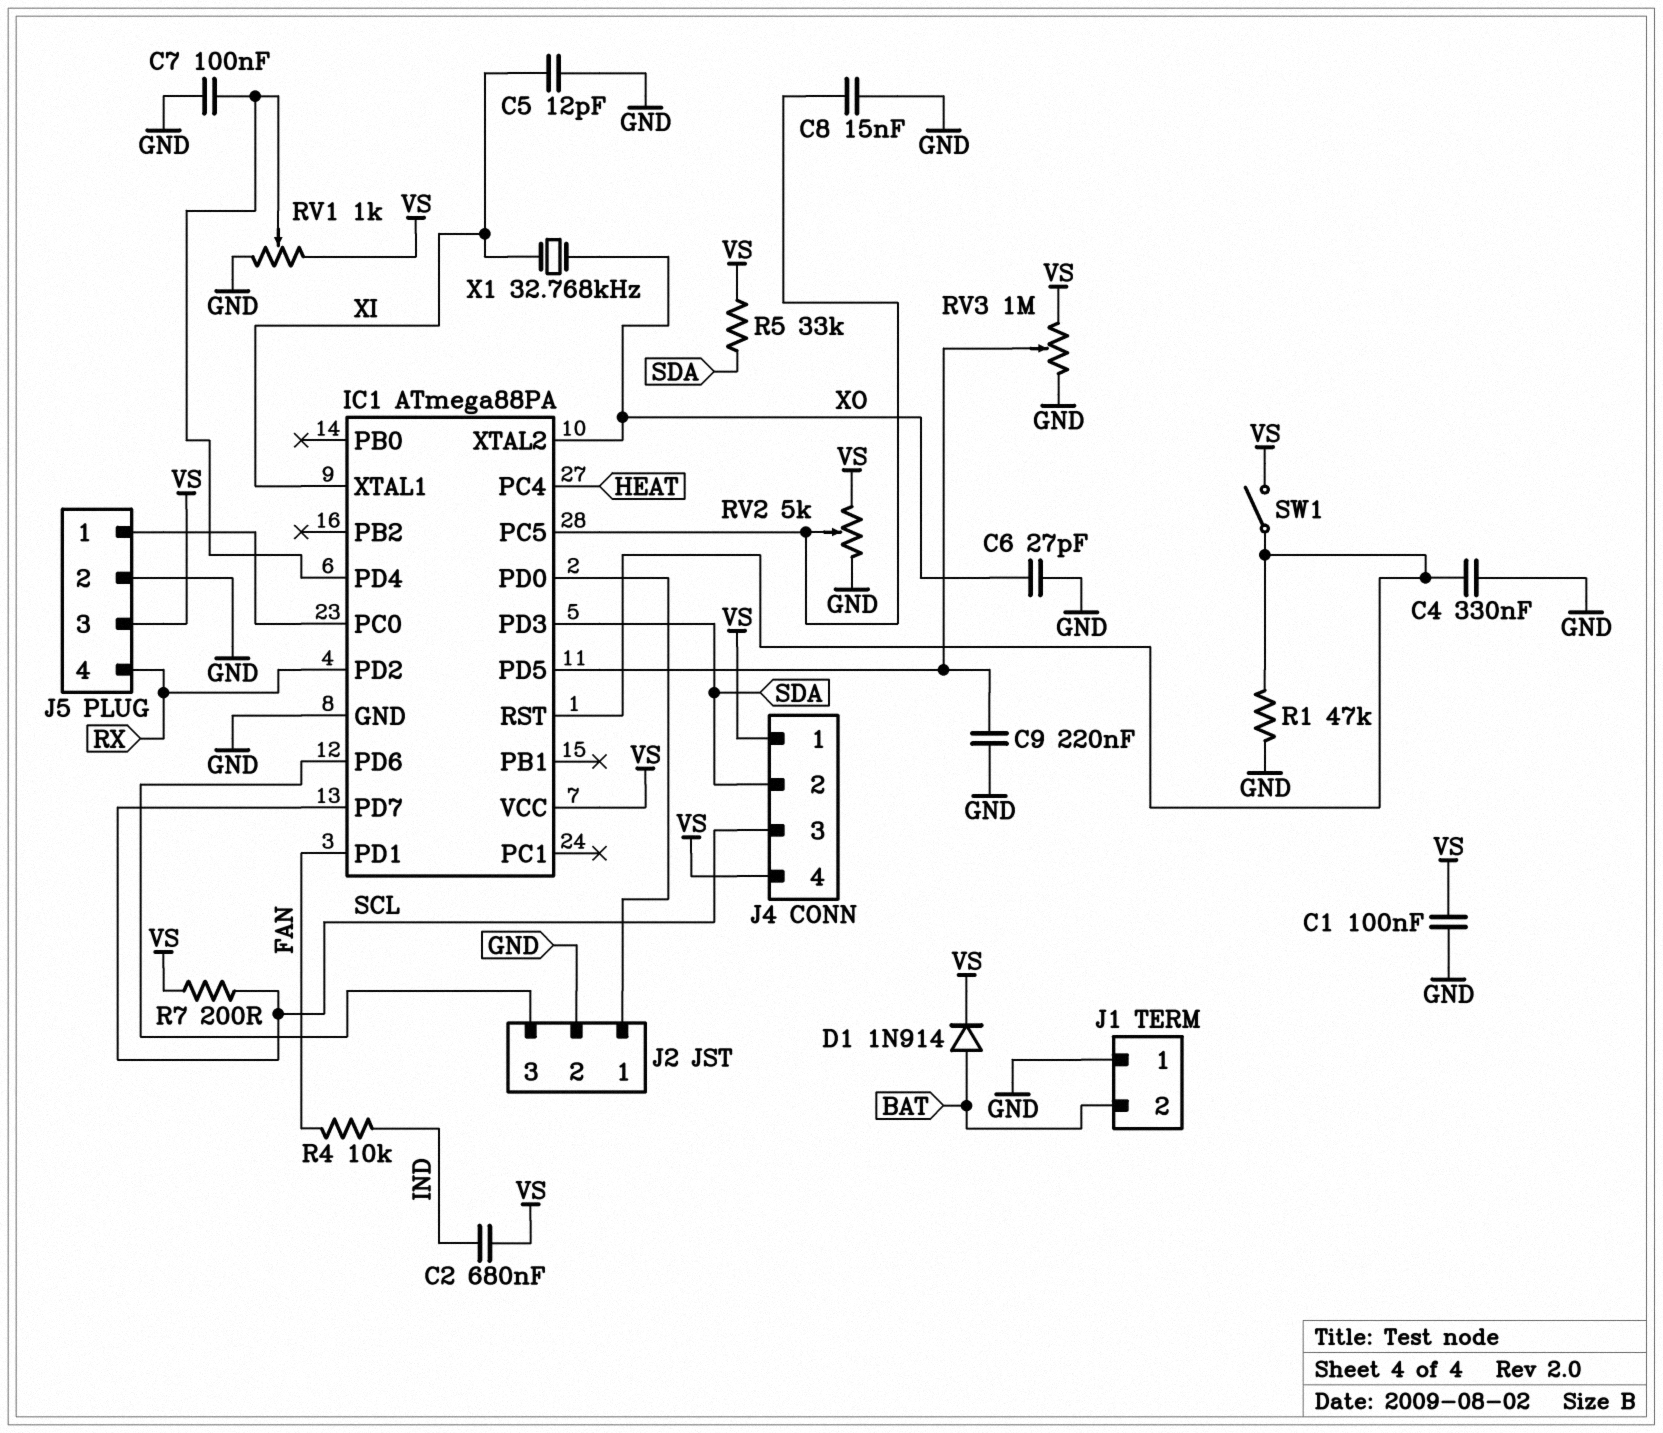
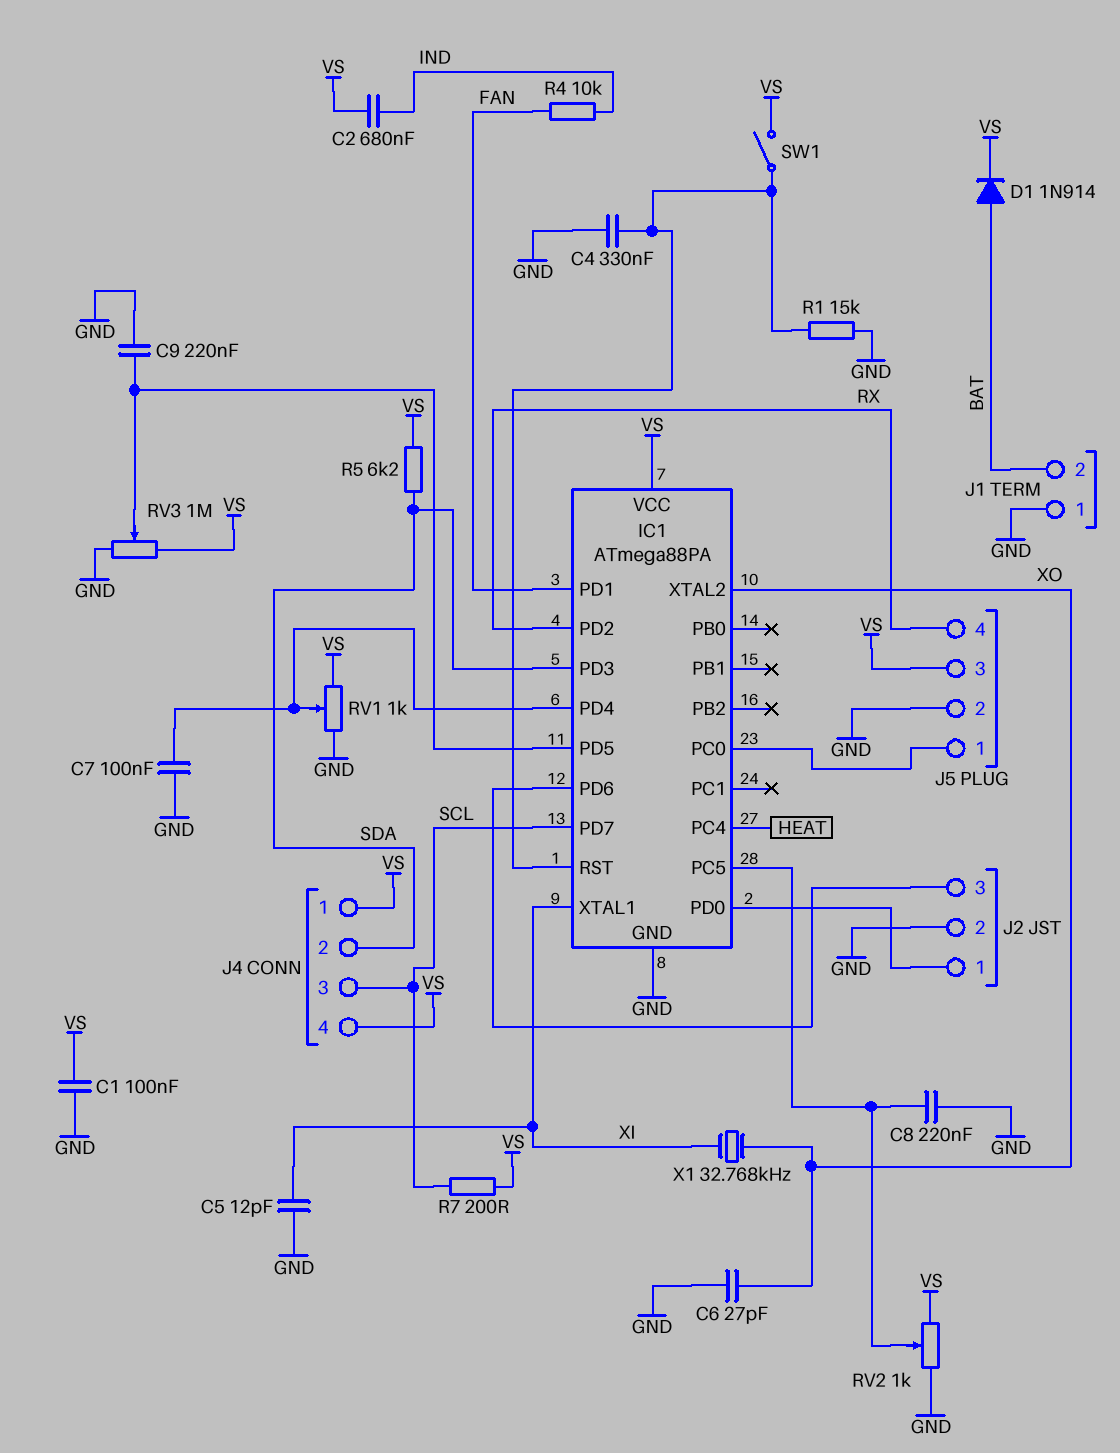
C8: 15nF (GND, IC1/PC5) -> 220nF (GND, IC1/PC5)
R1: 47k (GND, IC1/RST) -> 15k (GND, IC1/RST)
R5: 33k (SDA, VS) -> 6.2k (SDA, VS)
RV2: 5k (GND, VS, wiper IC1/PC5) -> 1k (GND, VS, wiper IC1/PC5)

